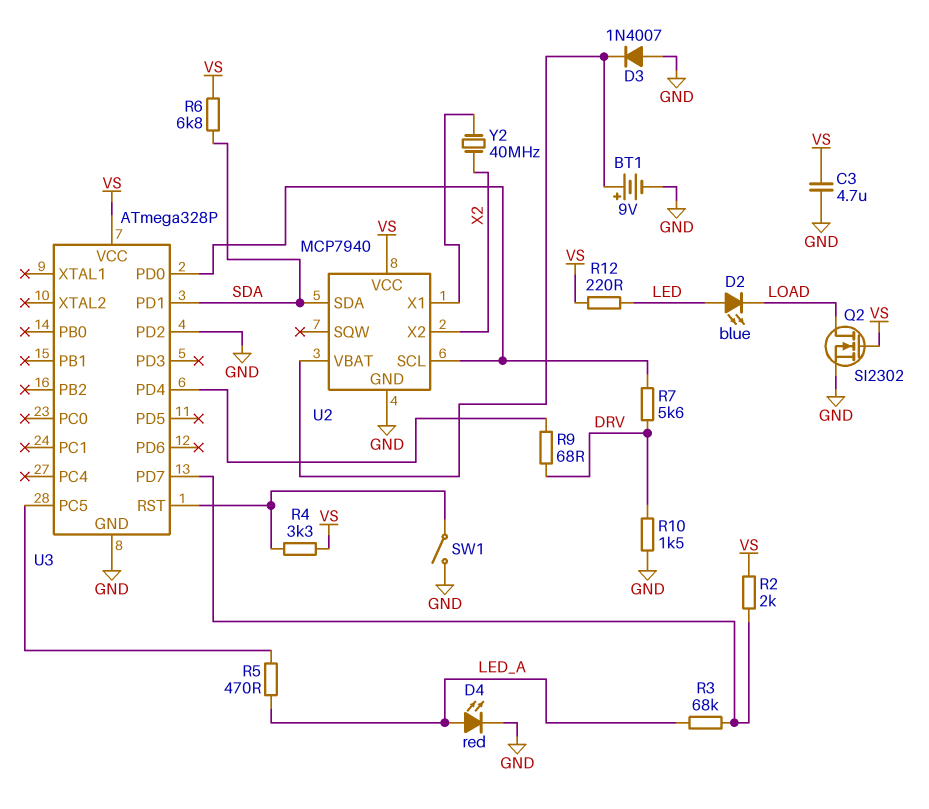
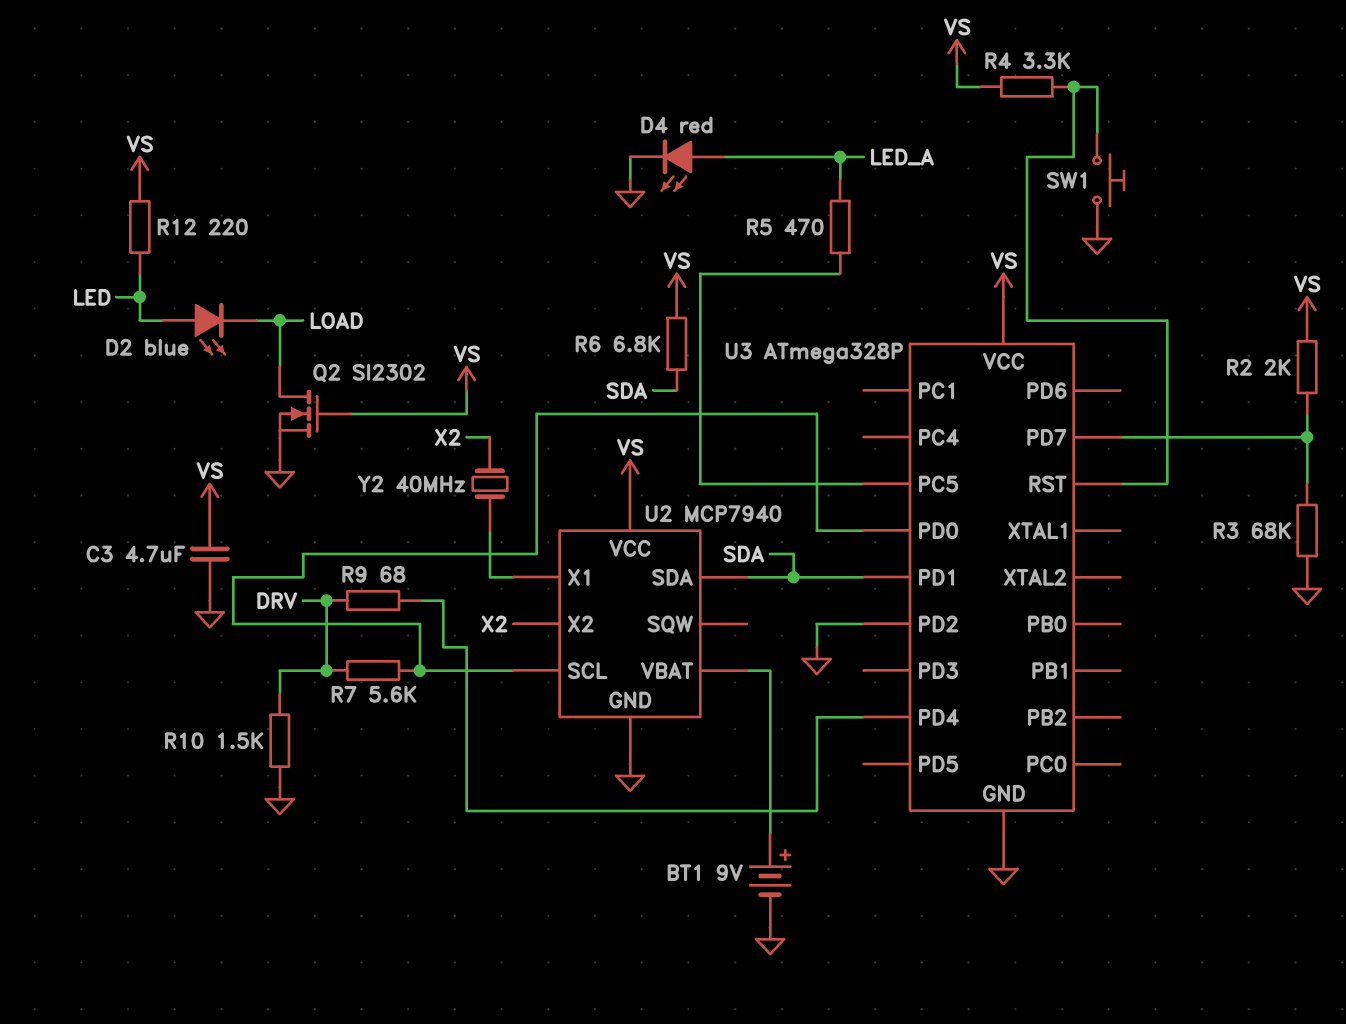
D3: diode 1N4007 (A GND, K U2/VBAT) -> none
R3: 68k (LED_A, U3/PD7) -> 68k (GND, U3/PD7)
SW1: switch (GND, U3/RST) -> button (GND, U3/RST)

